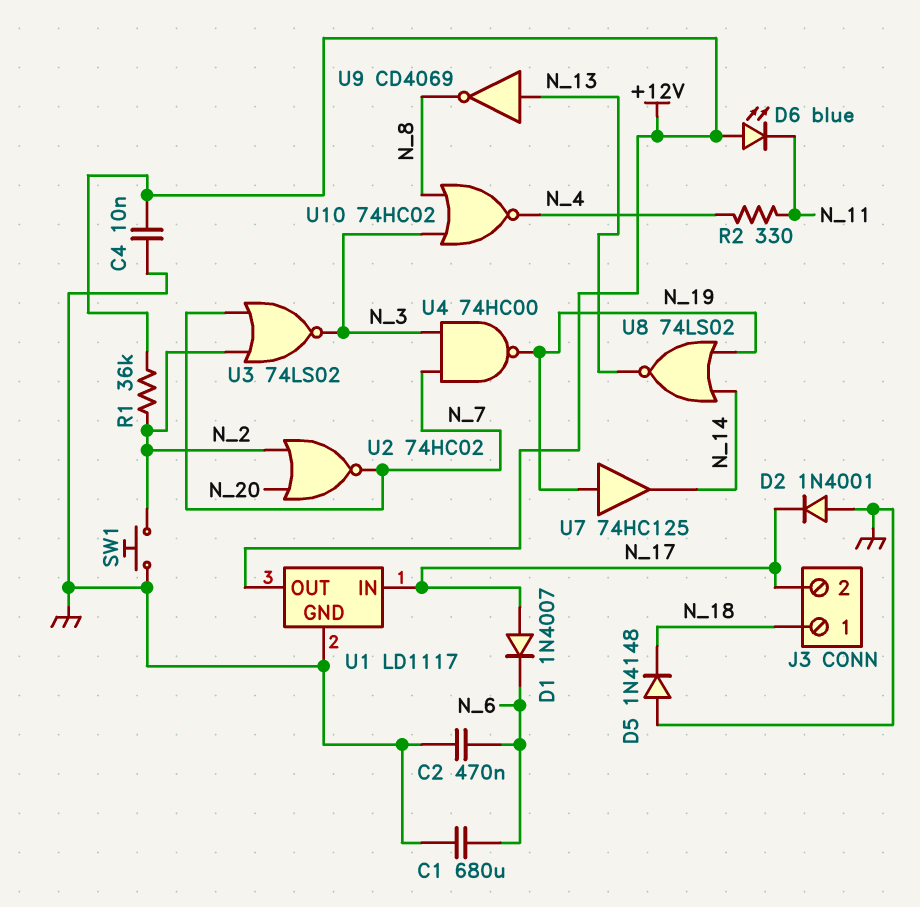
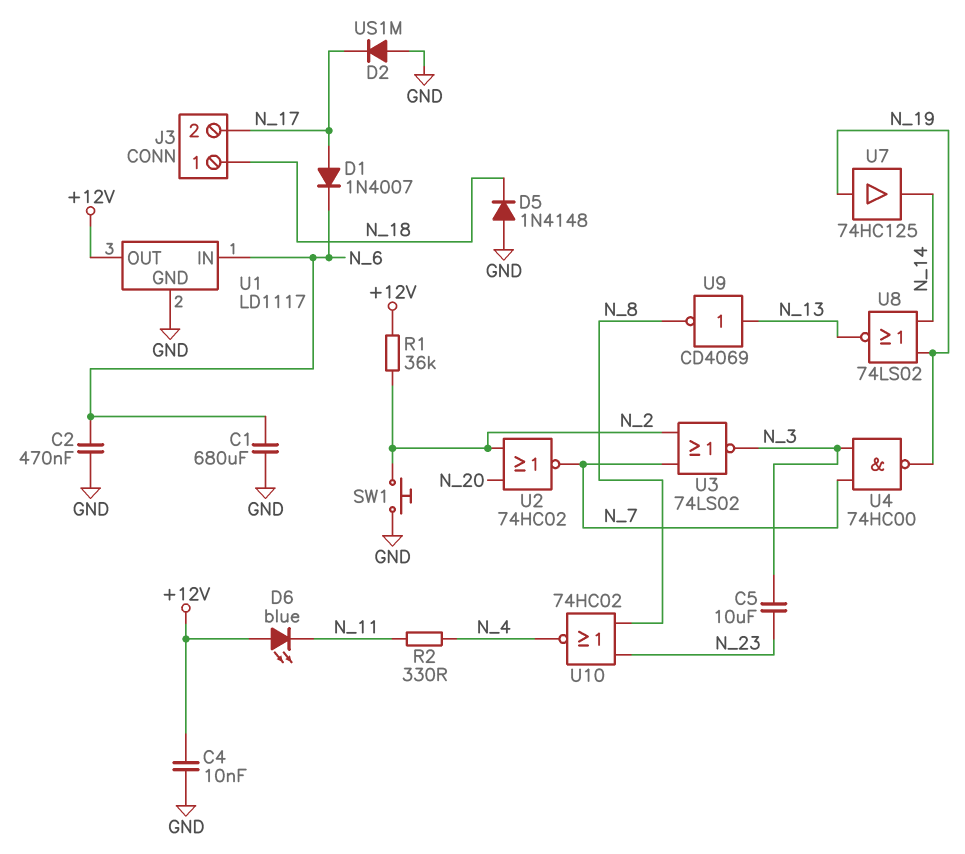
C5: none -> 10uF (N_3, N_23)
D2: diode 1N4001 (A GND, K N_17) -> diode US1M (A GND, K N_17)
U1 pin IN: N_17 -> N_6
U10: NOR 74HC02 (in N_3, in N_8, out N_4) -> NOR 74HC02 (in N_8, in N_23, out N_4)

